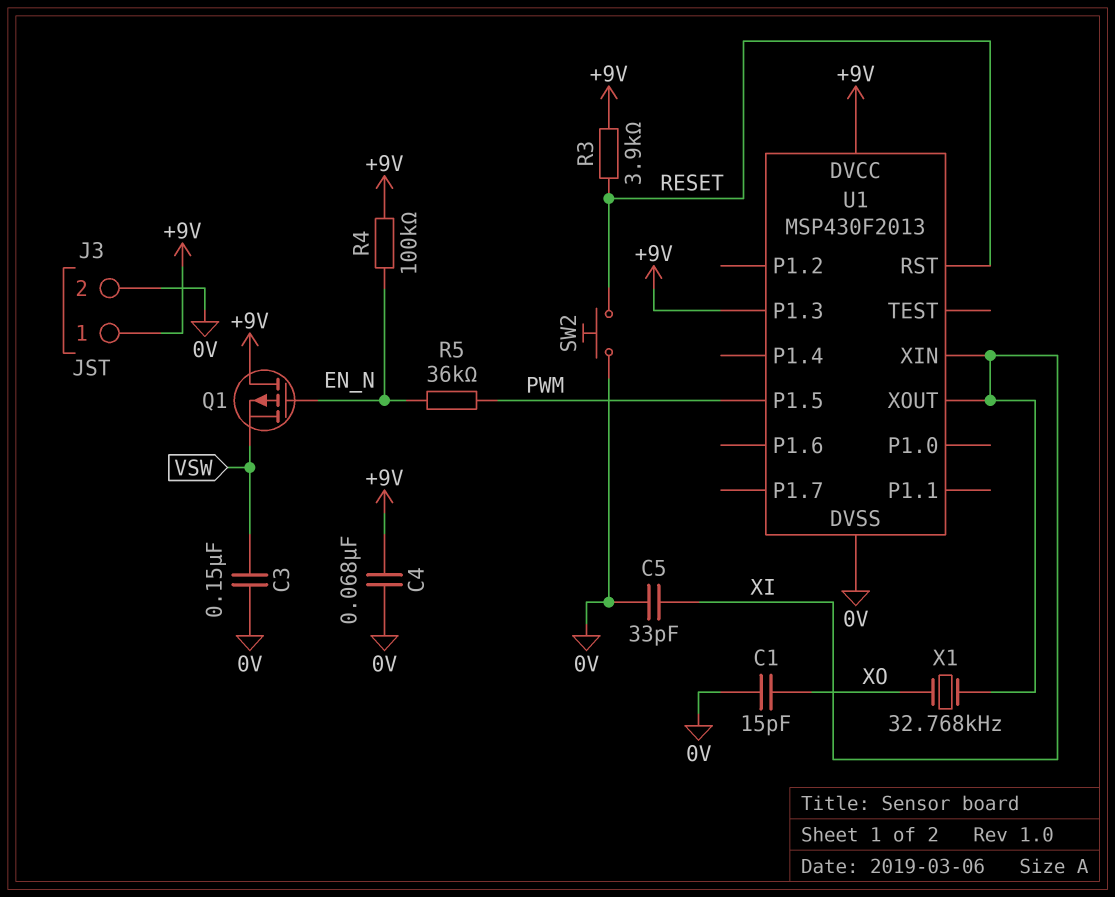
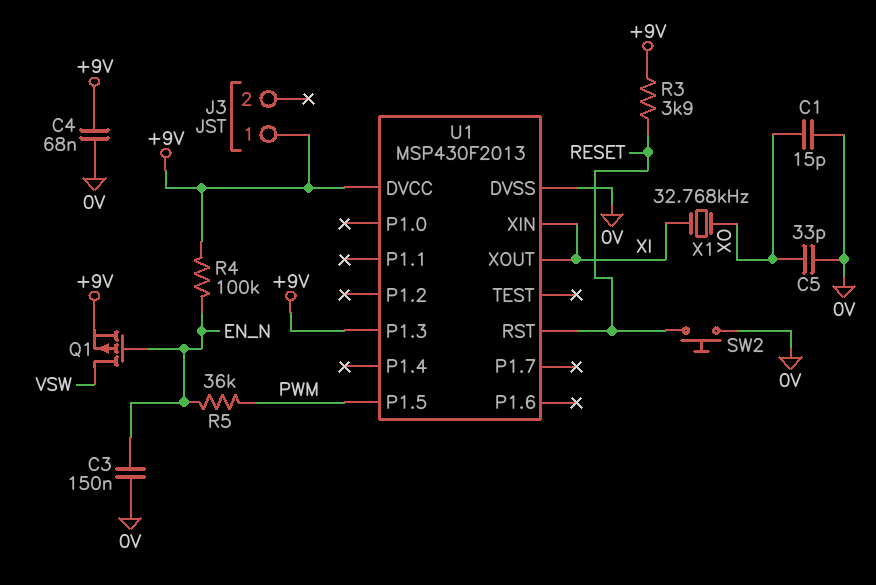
C3: 150nF (0V, VSW) -> 150nF (0V, EN_N)
C5: 33pF (0V, XI) -> 33pF (0V, XO)
J3 pin 2: 0V -> none
Q1: PMOS (G EN_N, D +9V, S VSW) -> PMOS (G EN_N, D VSW, S +9V)

